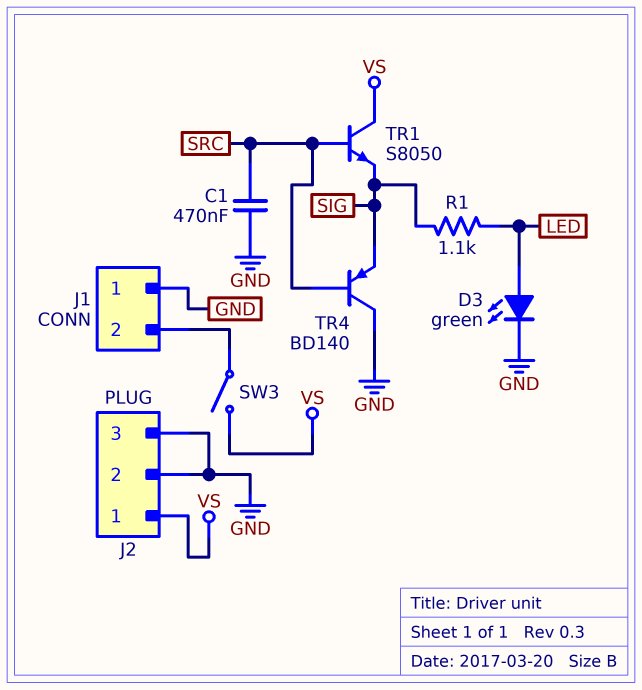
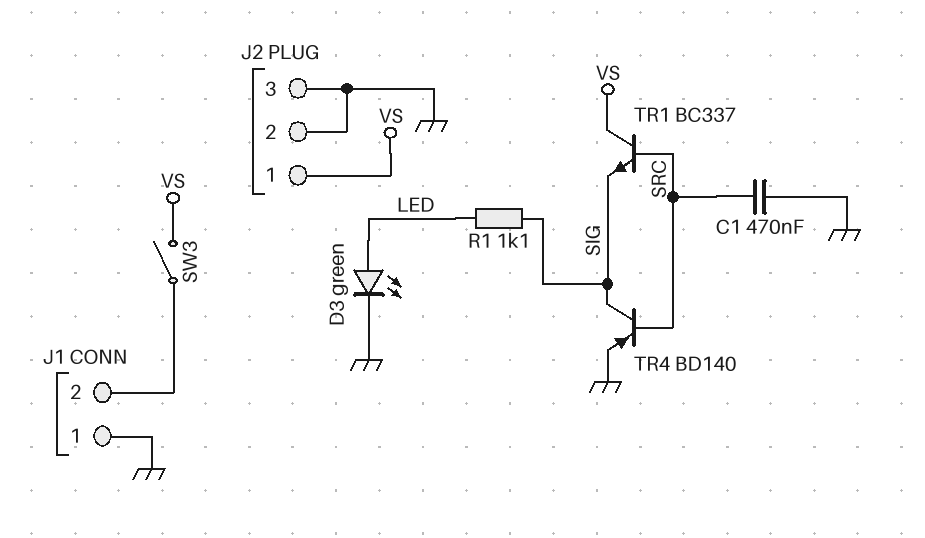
TR1: NPN S8050 (B SRC, C VS, E SIG) -> NPN BC337 (B SRC, C VS, E SIG)
TR4: PNP BD140 (B SRC, C GND, E SIG) -> PNP BD140 (B SRC, C SIG, E GND)

